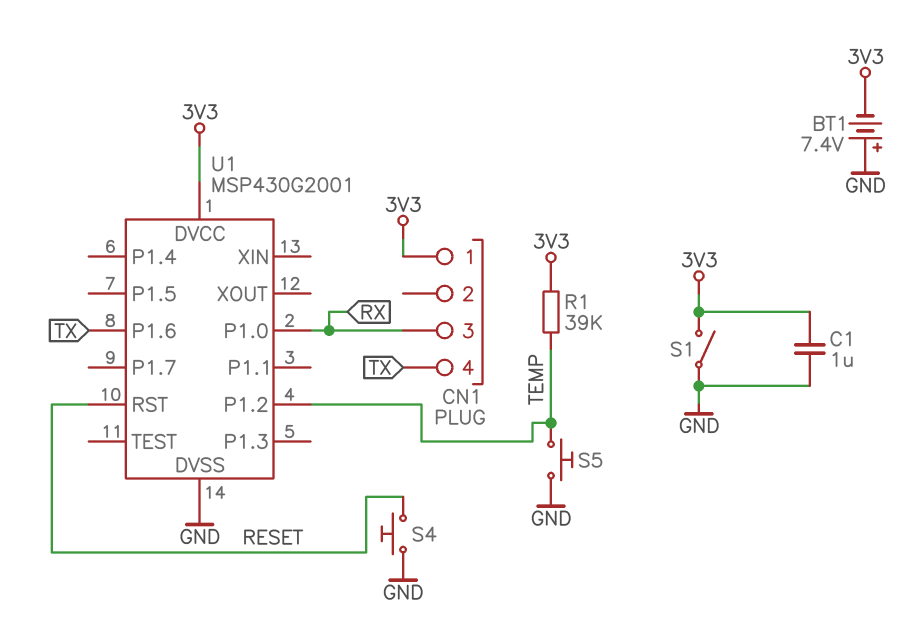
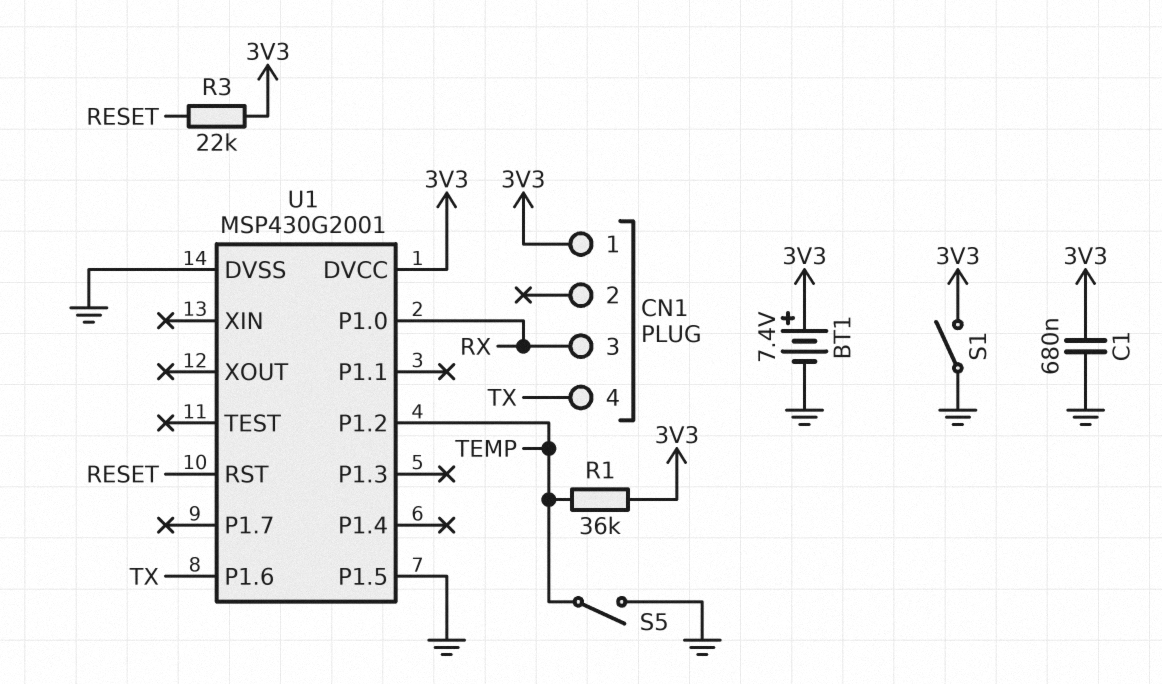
BT1: 7.4V (plus GND, minus 3V3) -> 7.4V (plus 3V3, minus GND)
C1: 1uF (3V3, GND) -> 680nF (3V3, GND)
R1: 39k (3V3, TEMP) -> 36k (3V3, TEMP)
R3: none -> 22k (3V3, RESET)
S4: button (GND, RESET) -> none
S5: button (GND, TEMP) -> switch (GND, TEMP)
U1 pin P1.5: none -> GND

